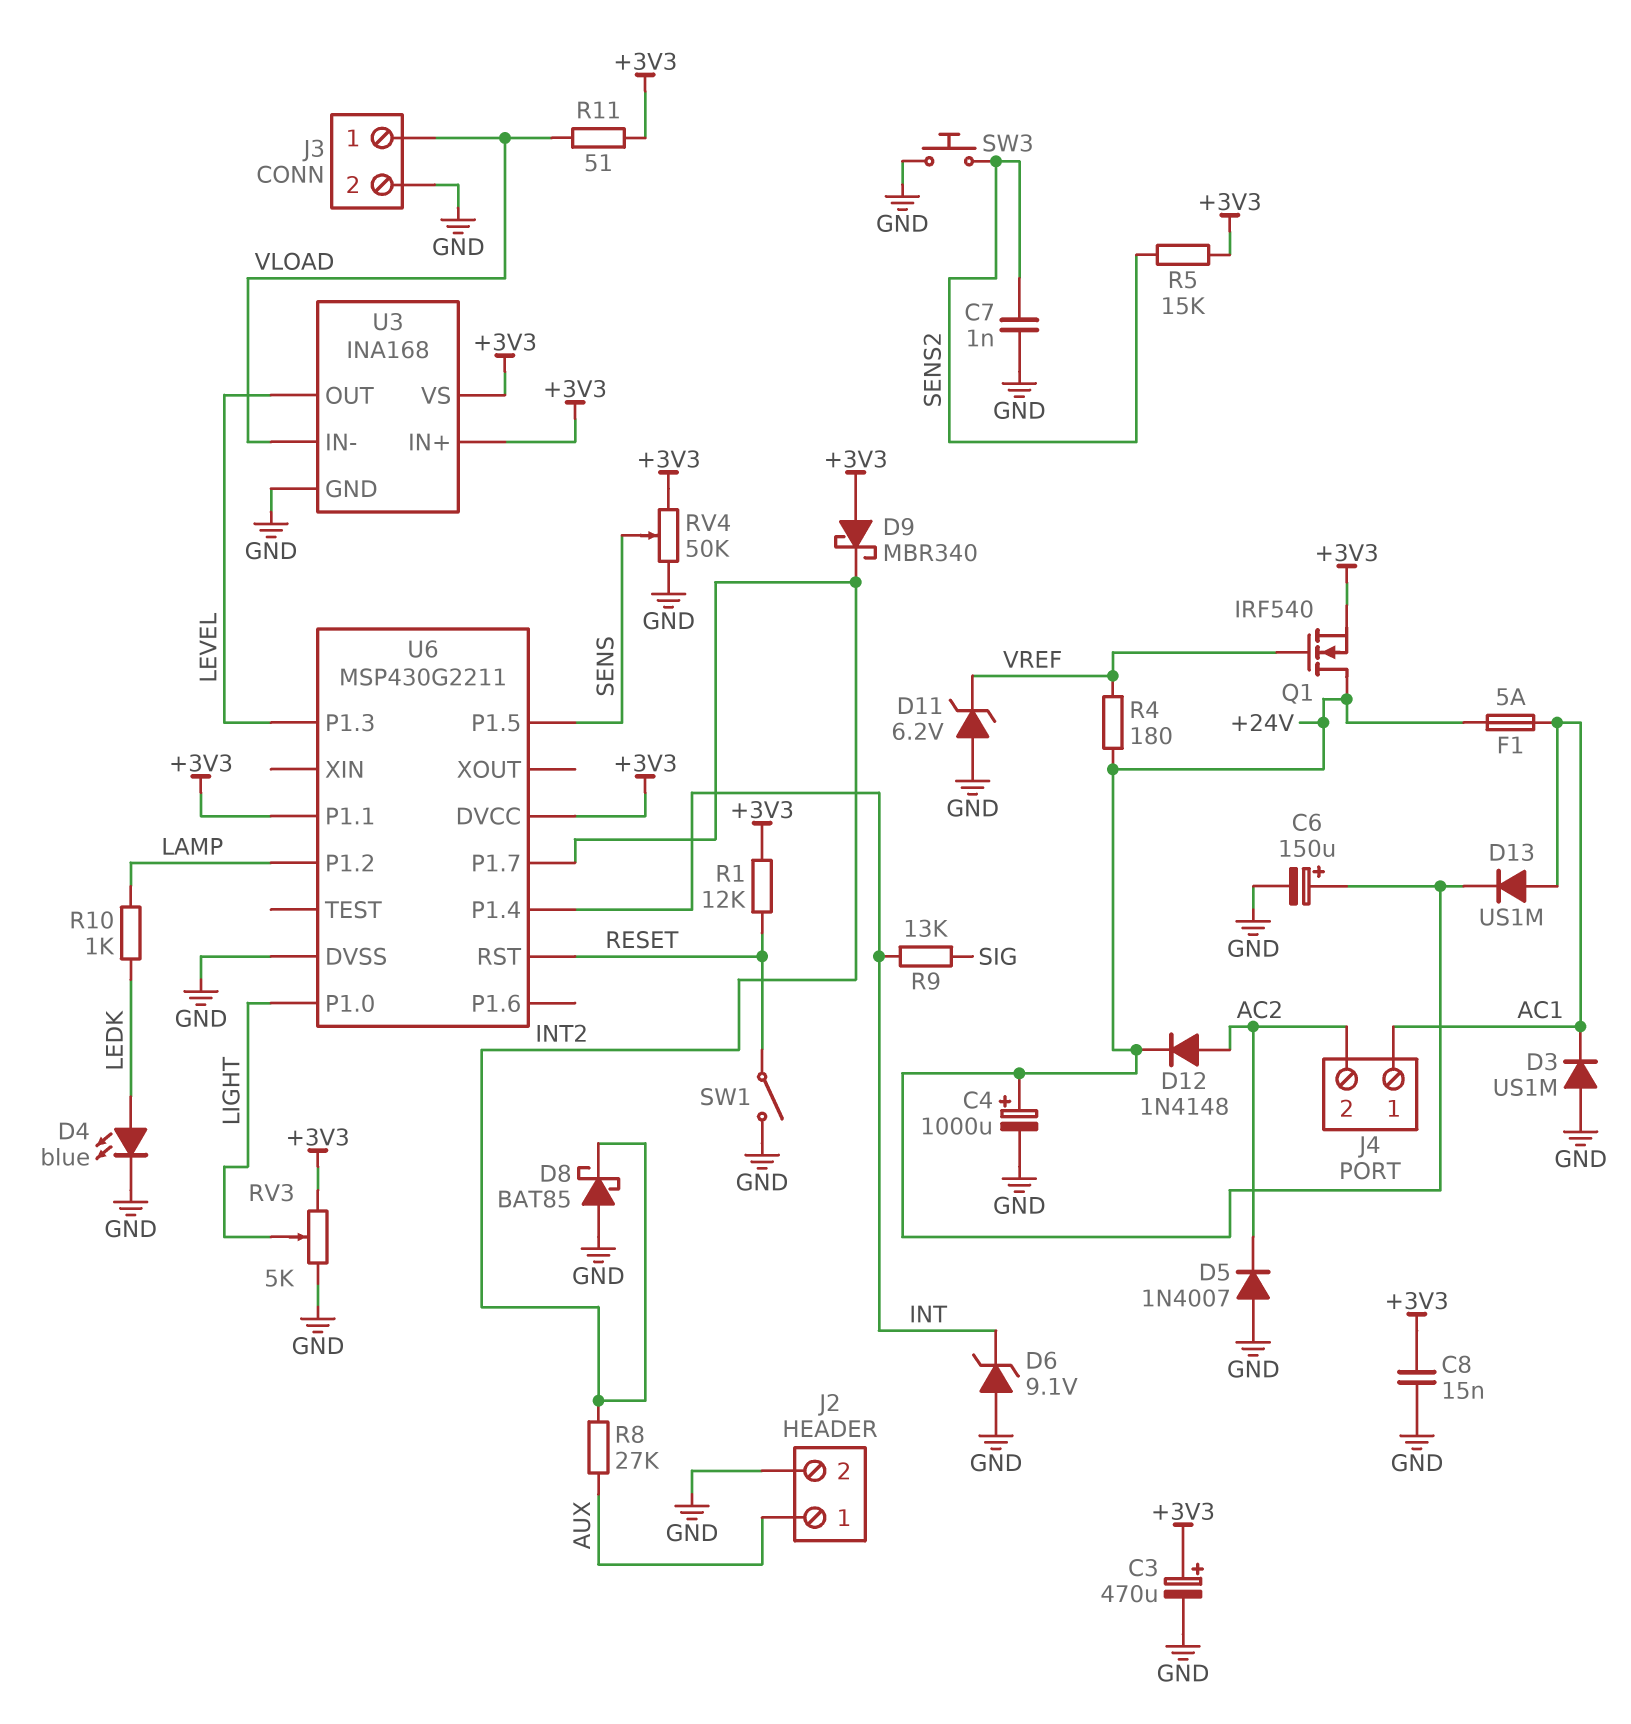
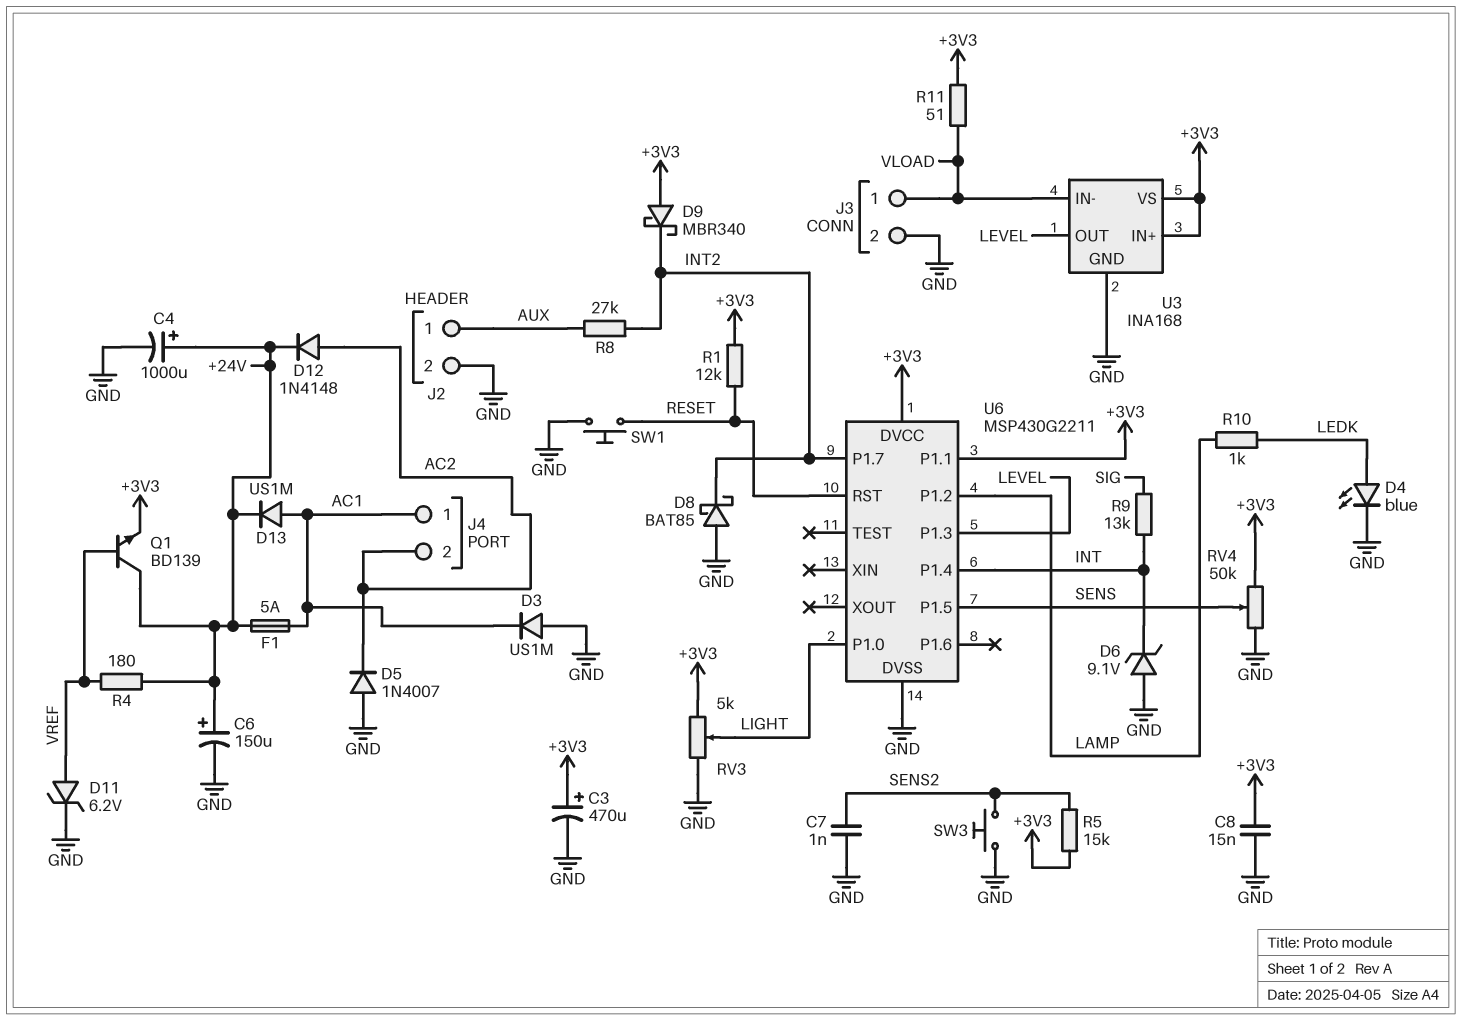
D11: zener 6.2V (A GND, K VREF) -> zener 6.2V (A VREF, K GND)
Q1: NMOS IRF540 (G VREF, D +24V, S +3V3) -> NPN BD139 (B VREF, C +24V, E +3V3)
SW1: switch (GND, RESET) -> button (GND, RESET)

